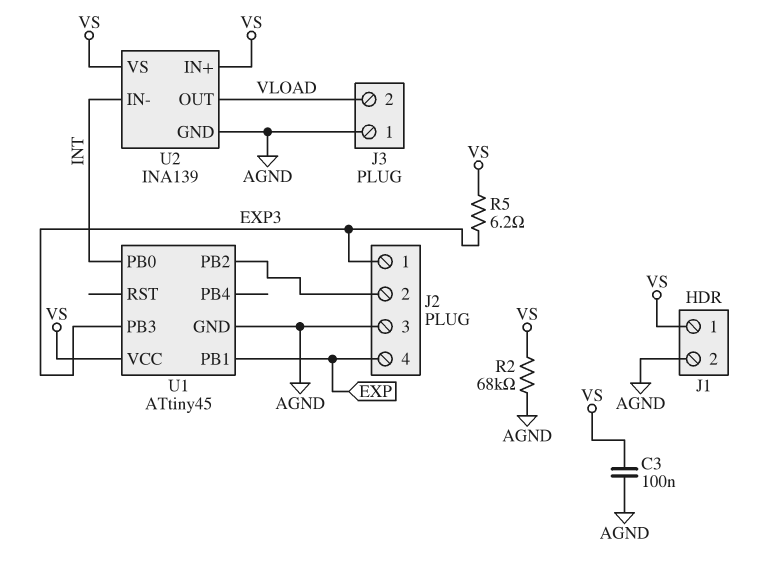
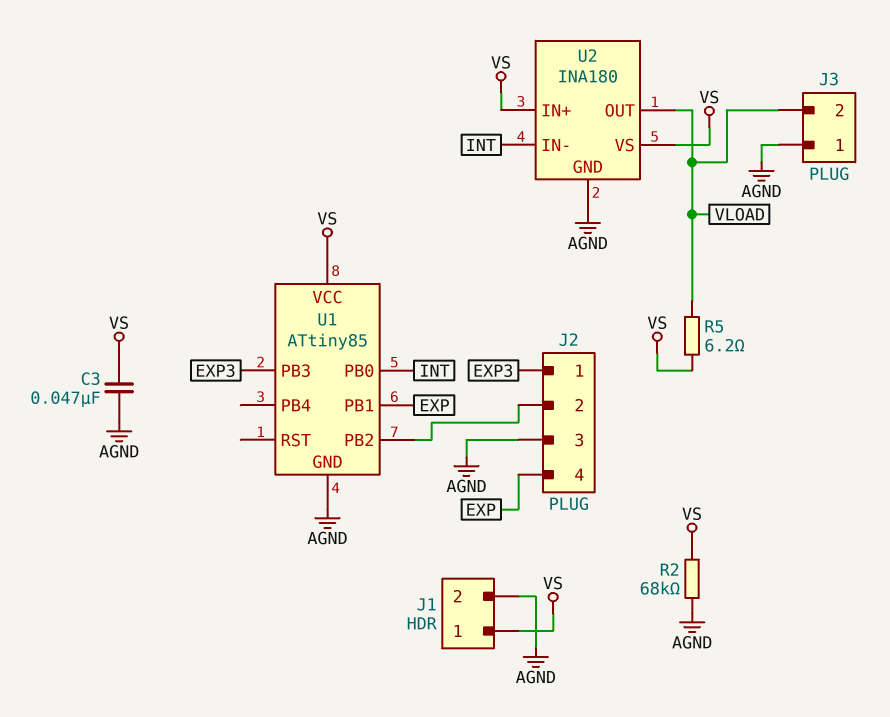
C3: 100nF (AGND, VS) -> 47nF (AGND, VS)
R5: 6.2 (EXP3, VS) -> 6.2 (VLOAD, VS)
U1: ATtiny45 -> ATtiny85
U2: INA139 -> INA180

